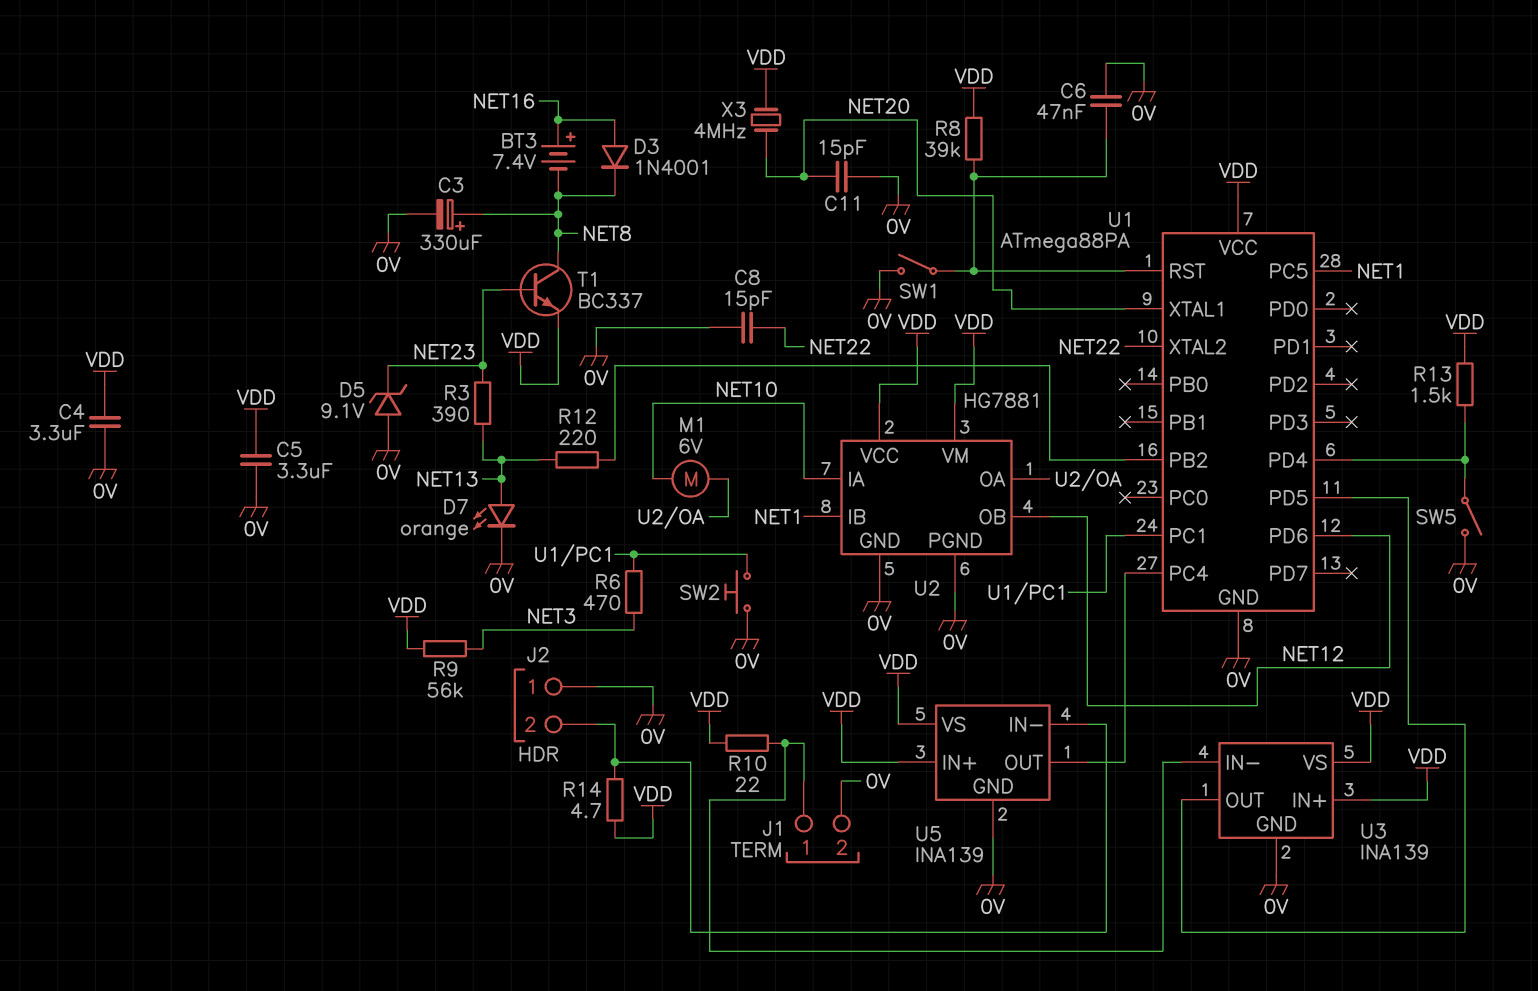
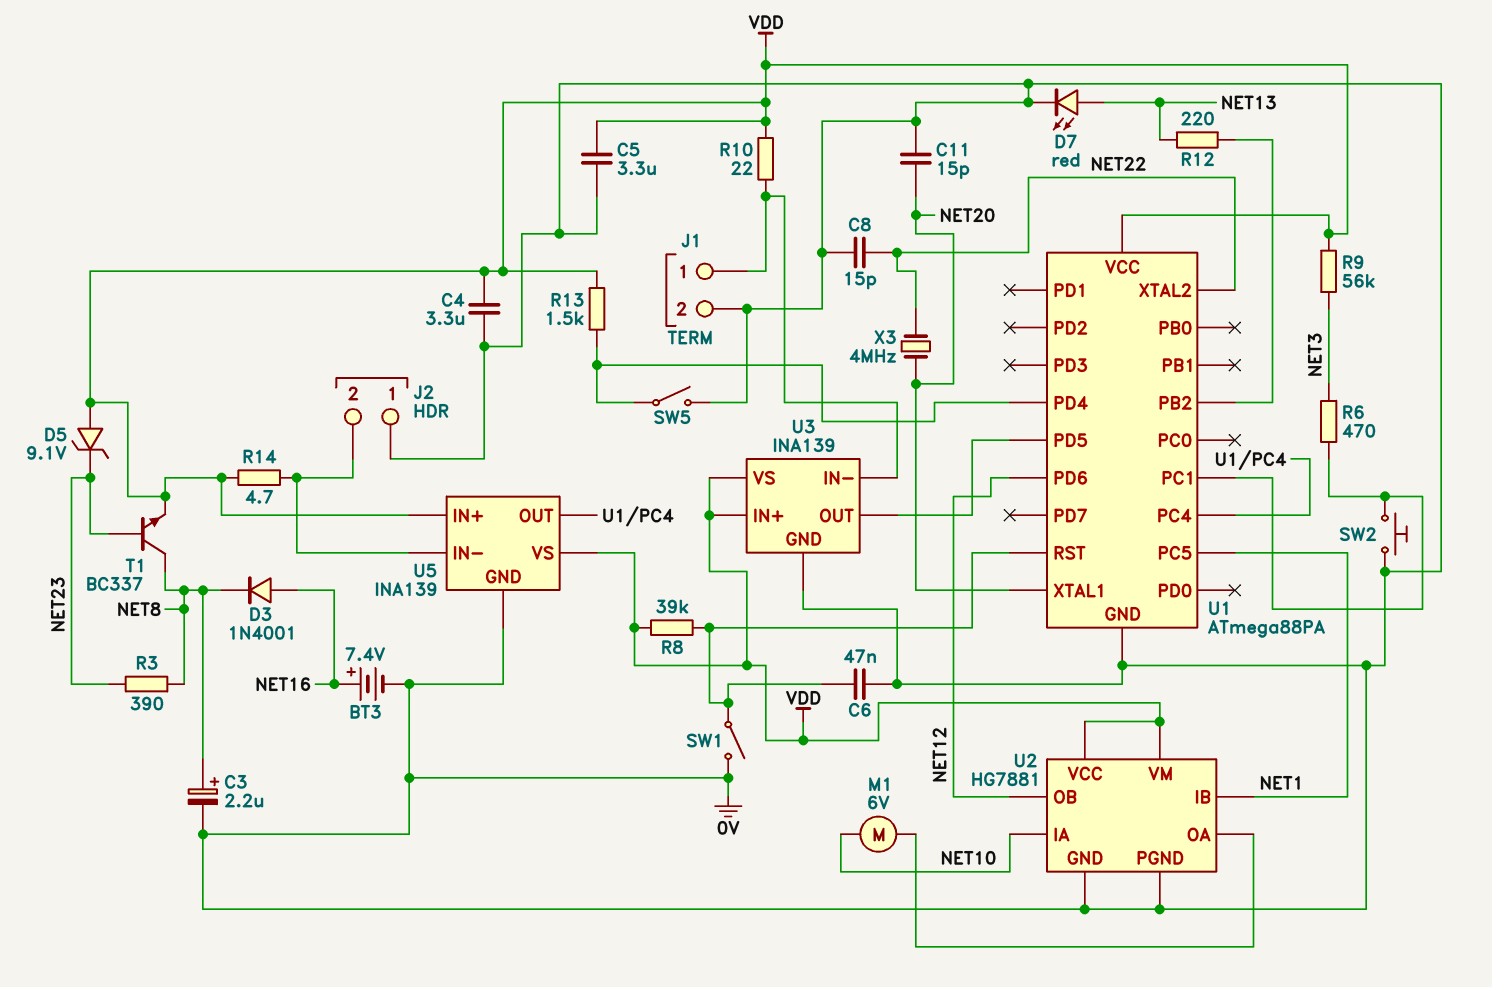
BT3: 7.4V (plus NET16, minus NET8) -> 7.4V (plus NET16, minus 0V)
C3: 330uF (plus NET8, minus 0V) -> 2.2uF (plus NET8, minus 0V)
D5: zener 9.1V (A 0V, K NET23) -> zener 9.1V (A VDD, K NET23)
D7: LED orange (A NET13, K 0V) -> LED red (A NET13, K 0V)
R3: 390 (NET13, NET23) -> 390 (NET8, NET23)
X3: 4MHz (NET20, VDD) -> 4MHz (NET20, NET22)

